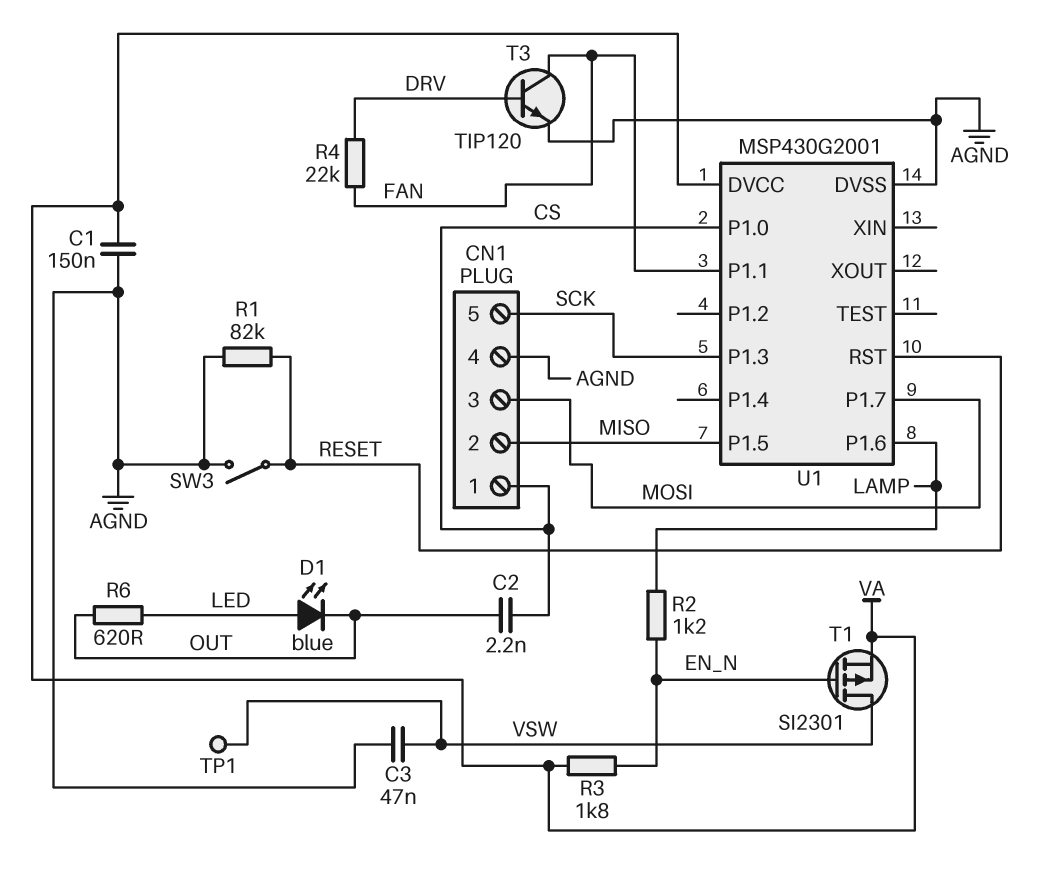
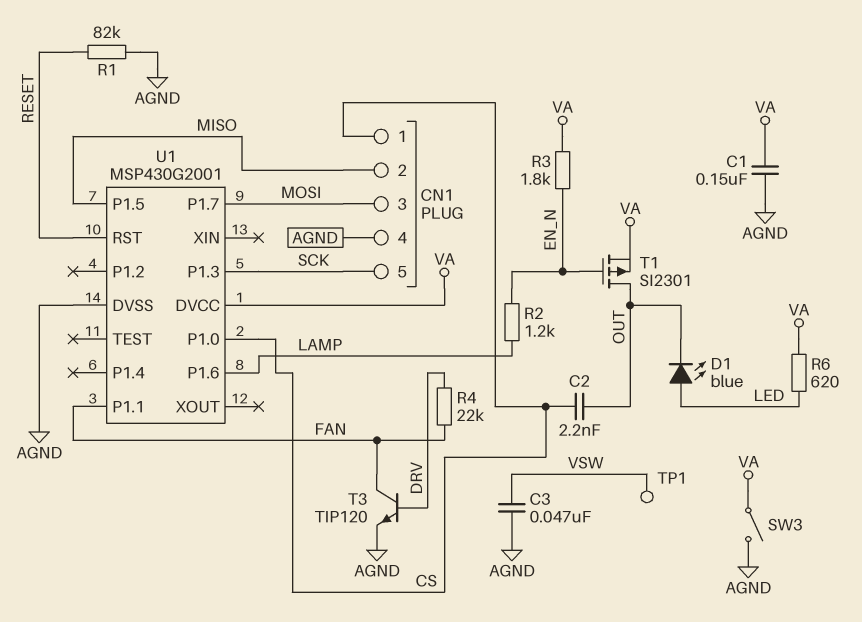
R6: 620 (LED, OUT) -> 620 (LED, VA)
SW3: switch (AGND, RESET) -> switch (AGND, VA)
T1: PMOS SI2301 (G EN_N, D VSW, S VA) -> PMOS SI2301 (G EN_N, D OUT, S VA)

